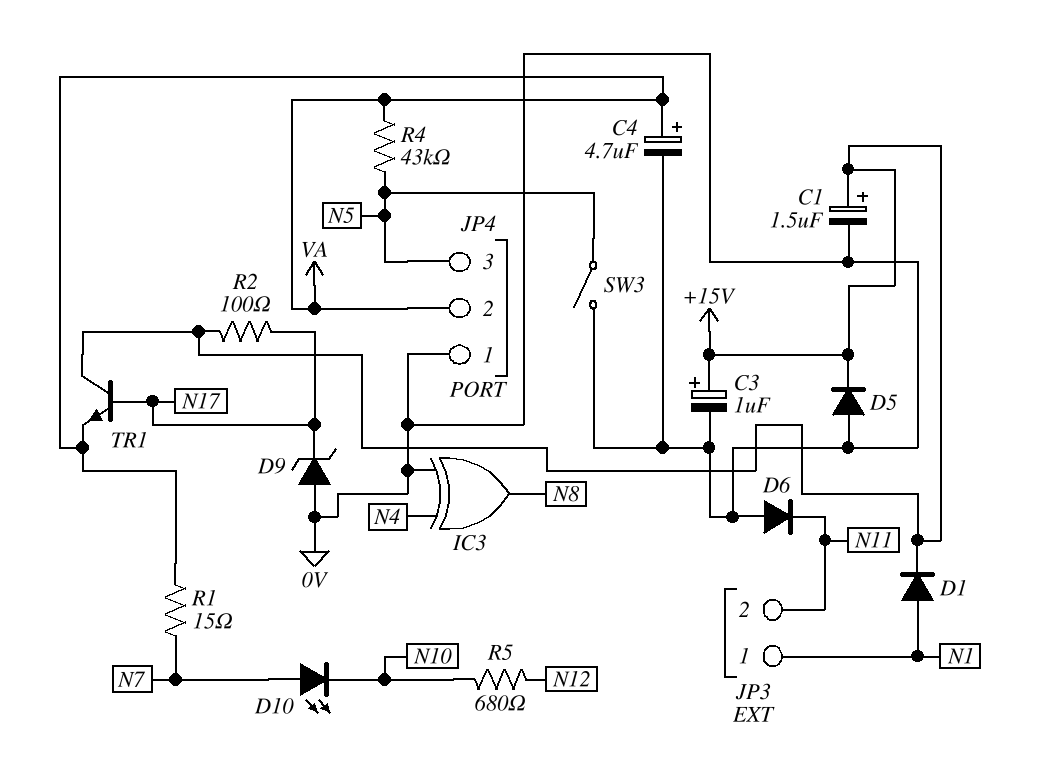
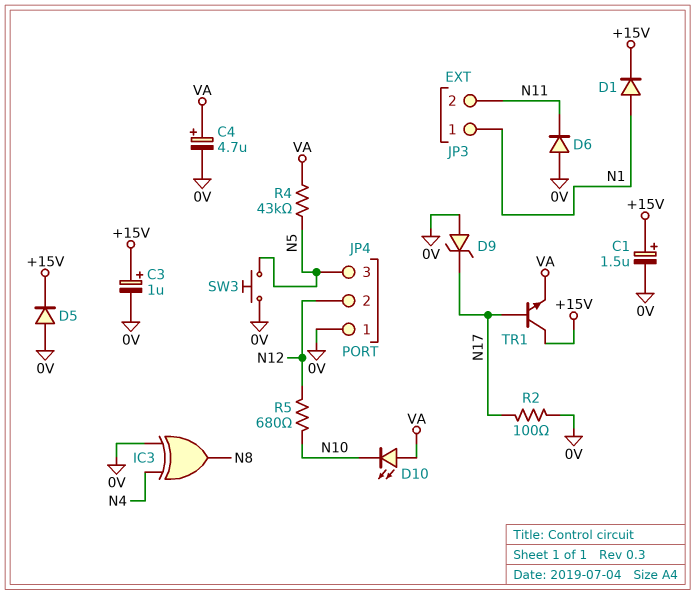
D10: LED (A N7, K N10) -> LED (A VA, K N10)
JP4 pin 2: VA -> N12
R1: 15 (N7, VA) -> none
R2: 100 (+15V, N17) -> 100 (0V, N17)
SW3: switch (0V, N5) -> button (0V, N5)

